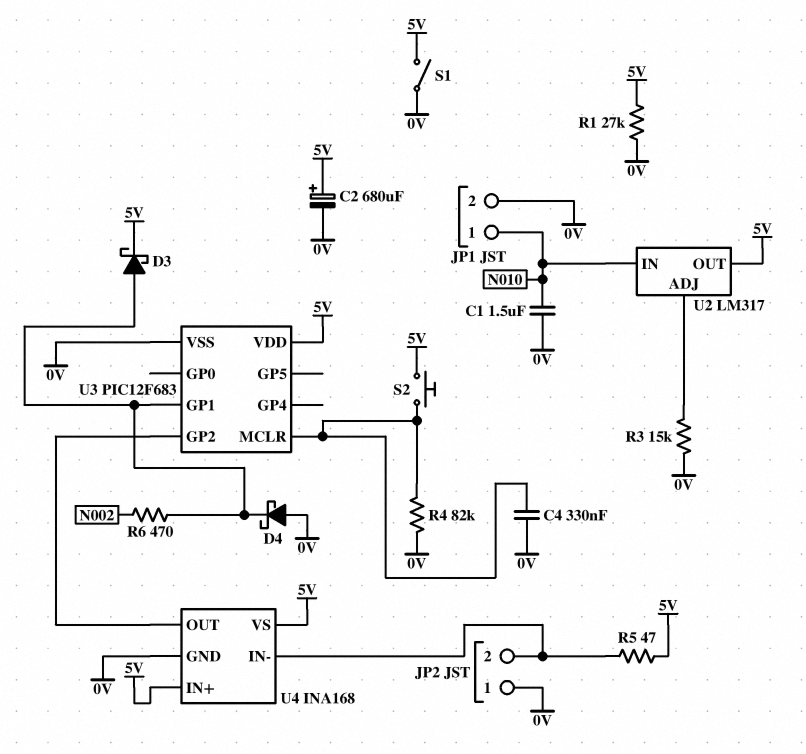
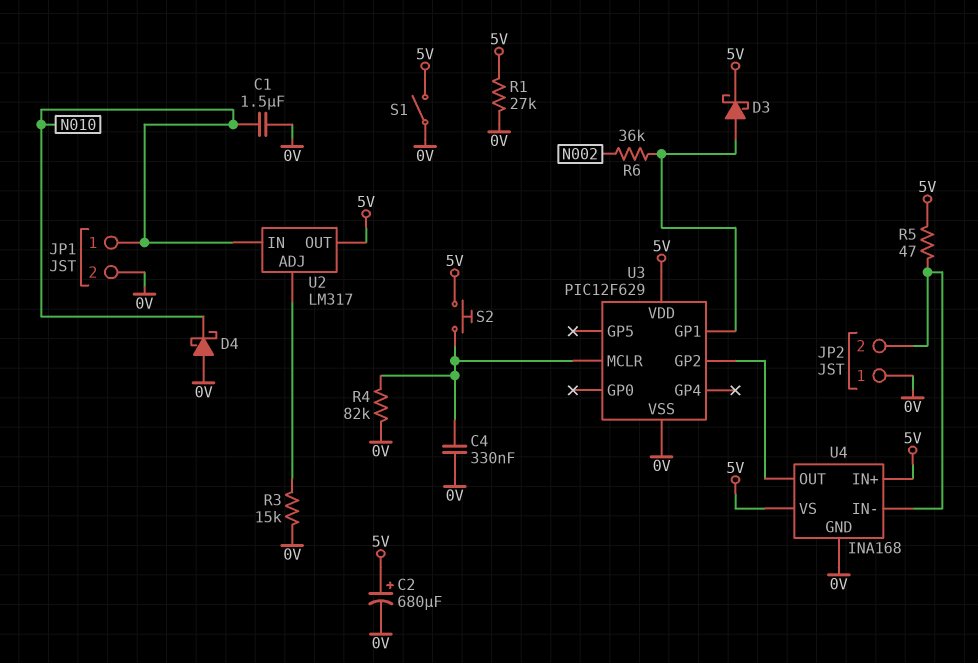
D4: schottky (A 0V, K U3/GP1) -> schottky (A 0V, K N010)
R6: 470 (N002, U3/GP1) -> 36k (N002, U3/GP1)
U3: PIC12F683 -> PIC12F629

